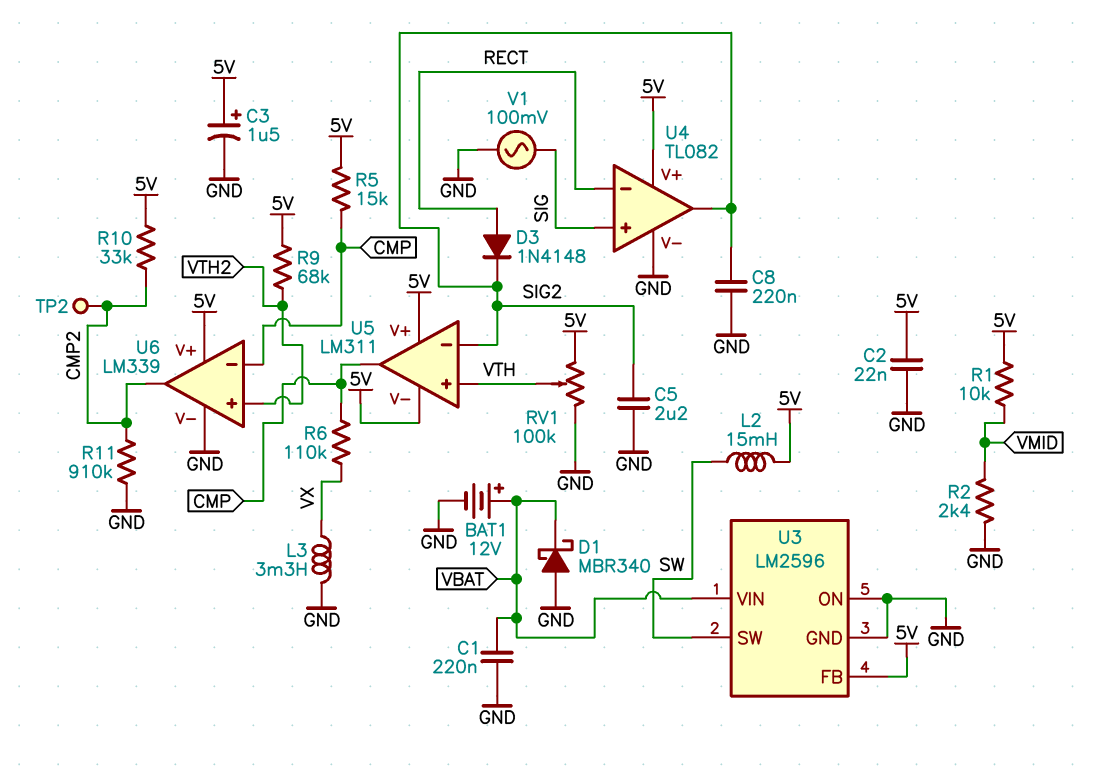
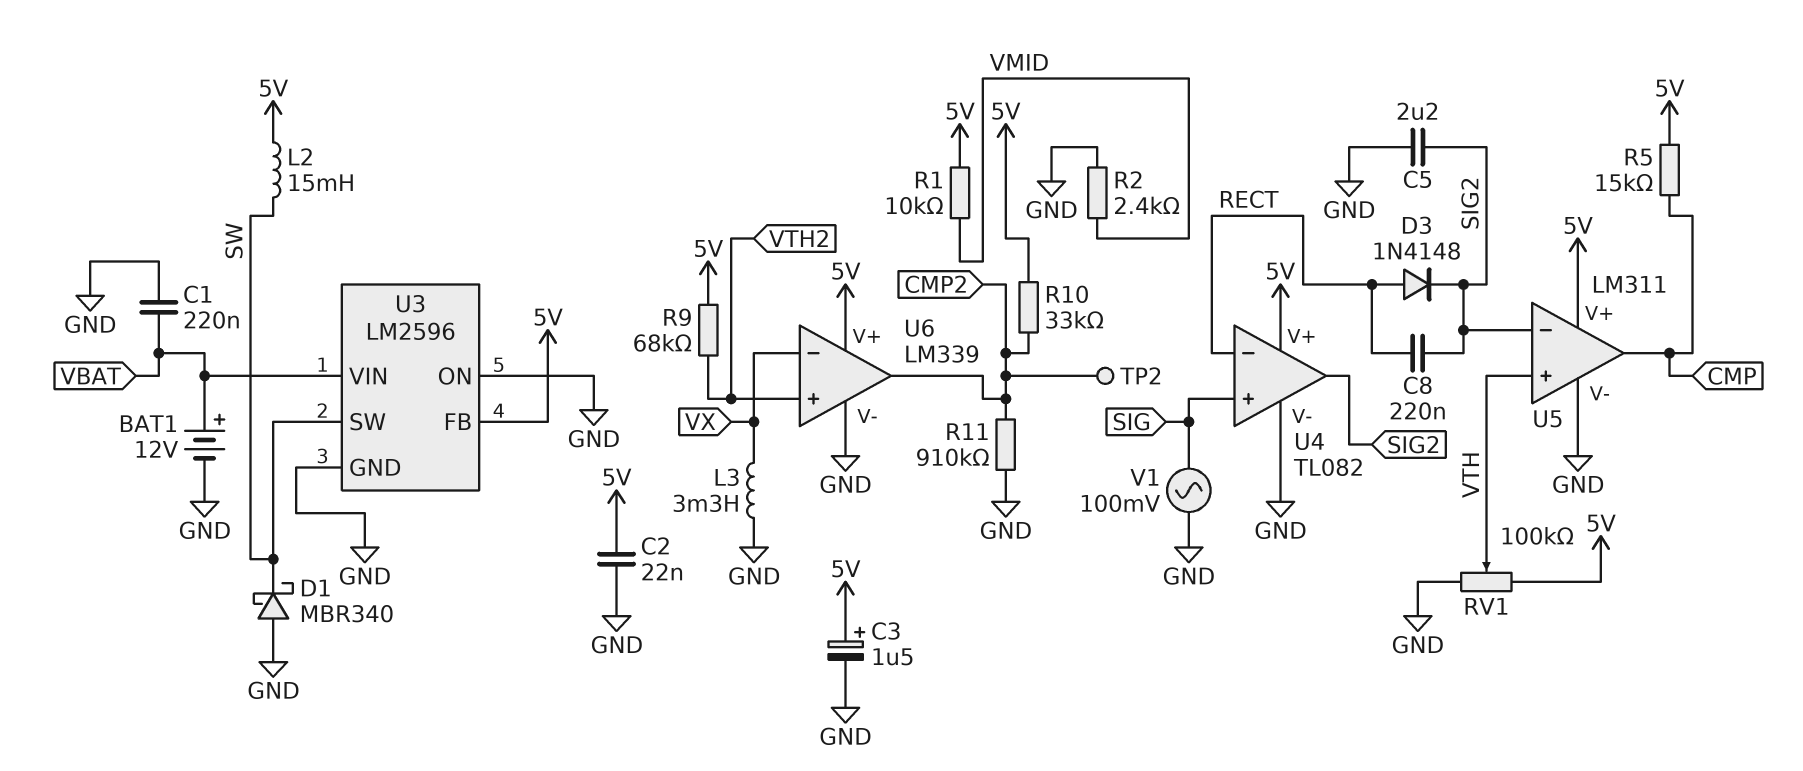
C8: 220nF (GND, SIG2) -> 220nF (RECT, SIG2)
D1: schottky MBR340 (A GND, K VBAT) -> schottky MBR340 (A GND, K SW)
R6: 110k (CMP, VX) -> none
U5 pin V-: 5V -> GND
U6 pin in-: CMP -> VX

